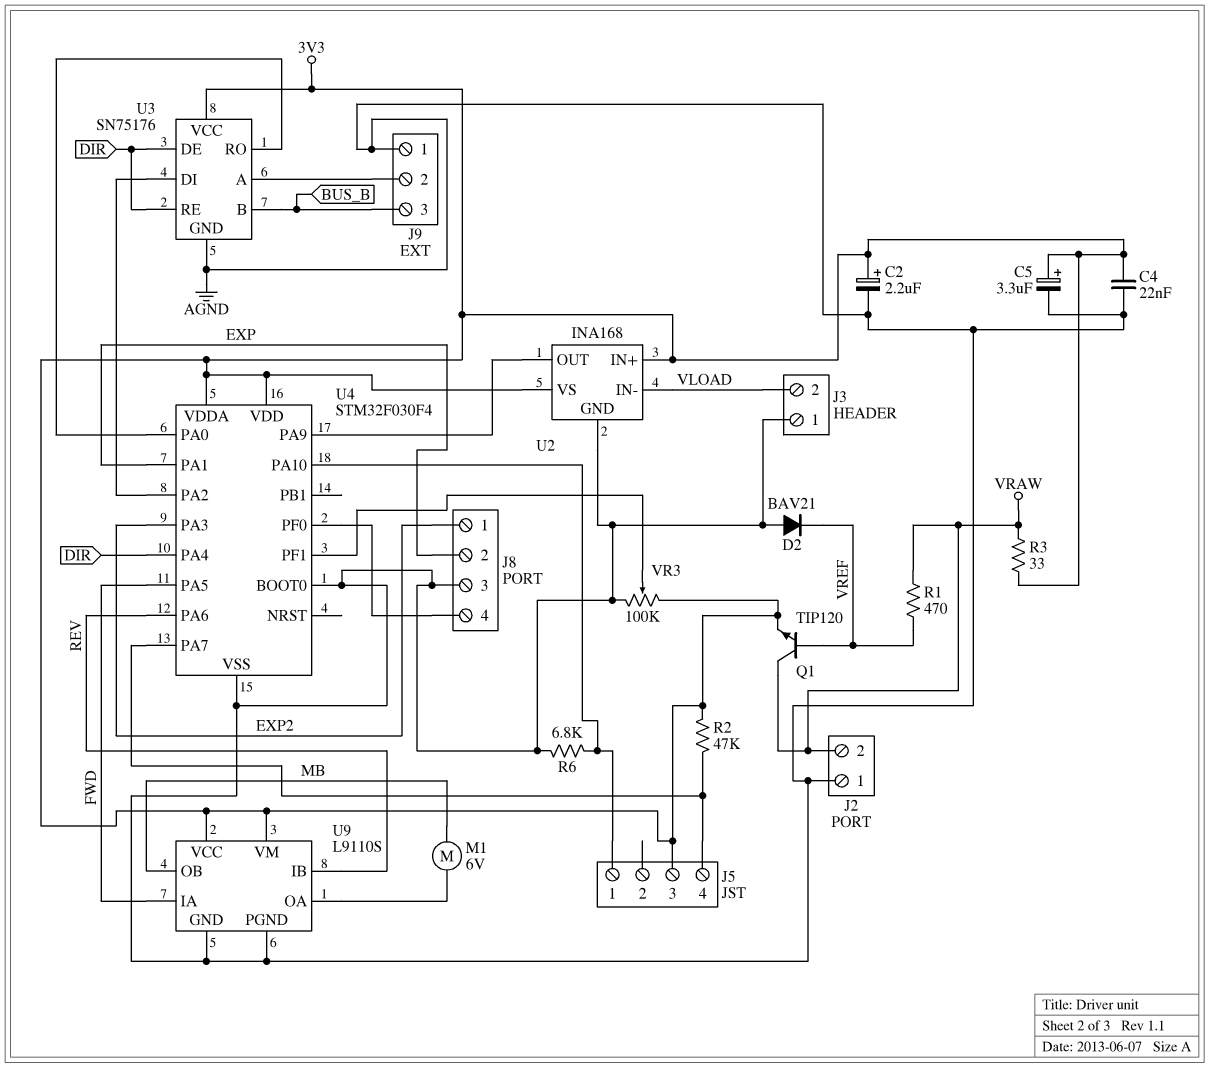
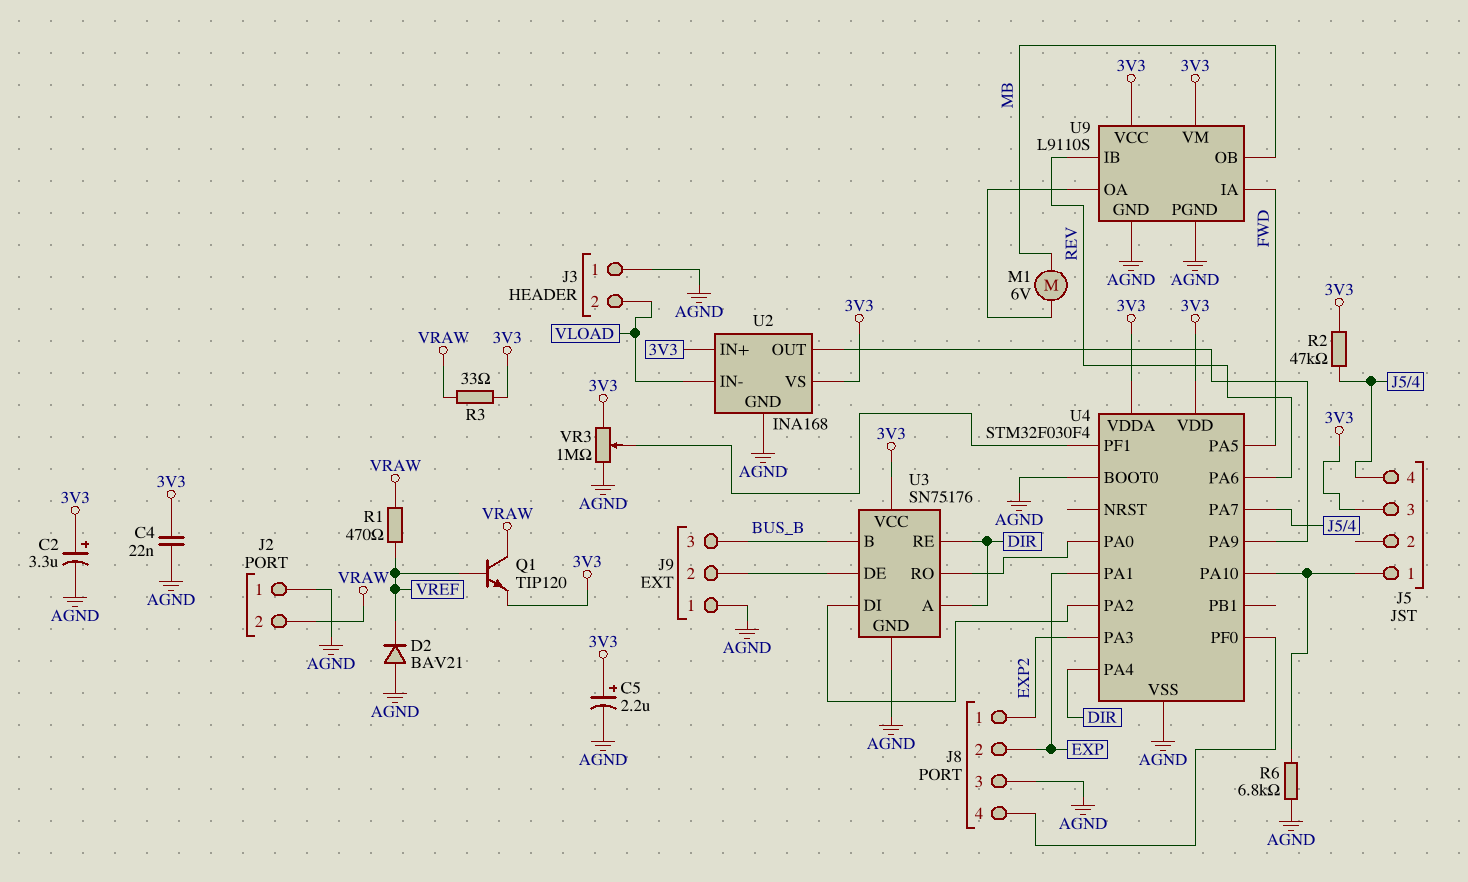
C2: 2.2uF (plus 3V3, minus AGND) -> 3.3uF (plus 3V3, minus AGND)
C5: 3.3uF (plus 3V3, minus AGND) -> 2.2uF (plus 3V3, minus AGND)
U3 pin A: J9/2 -> DIR
U3 pin DE: DIR -> J9/2
VR3: 100k (3V3, AGND, wiper U4/PF1) -> 1M (3V3, AGND, wiper U4/PF1)

